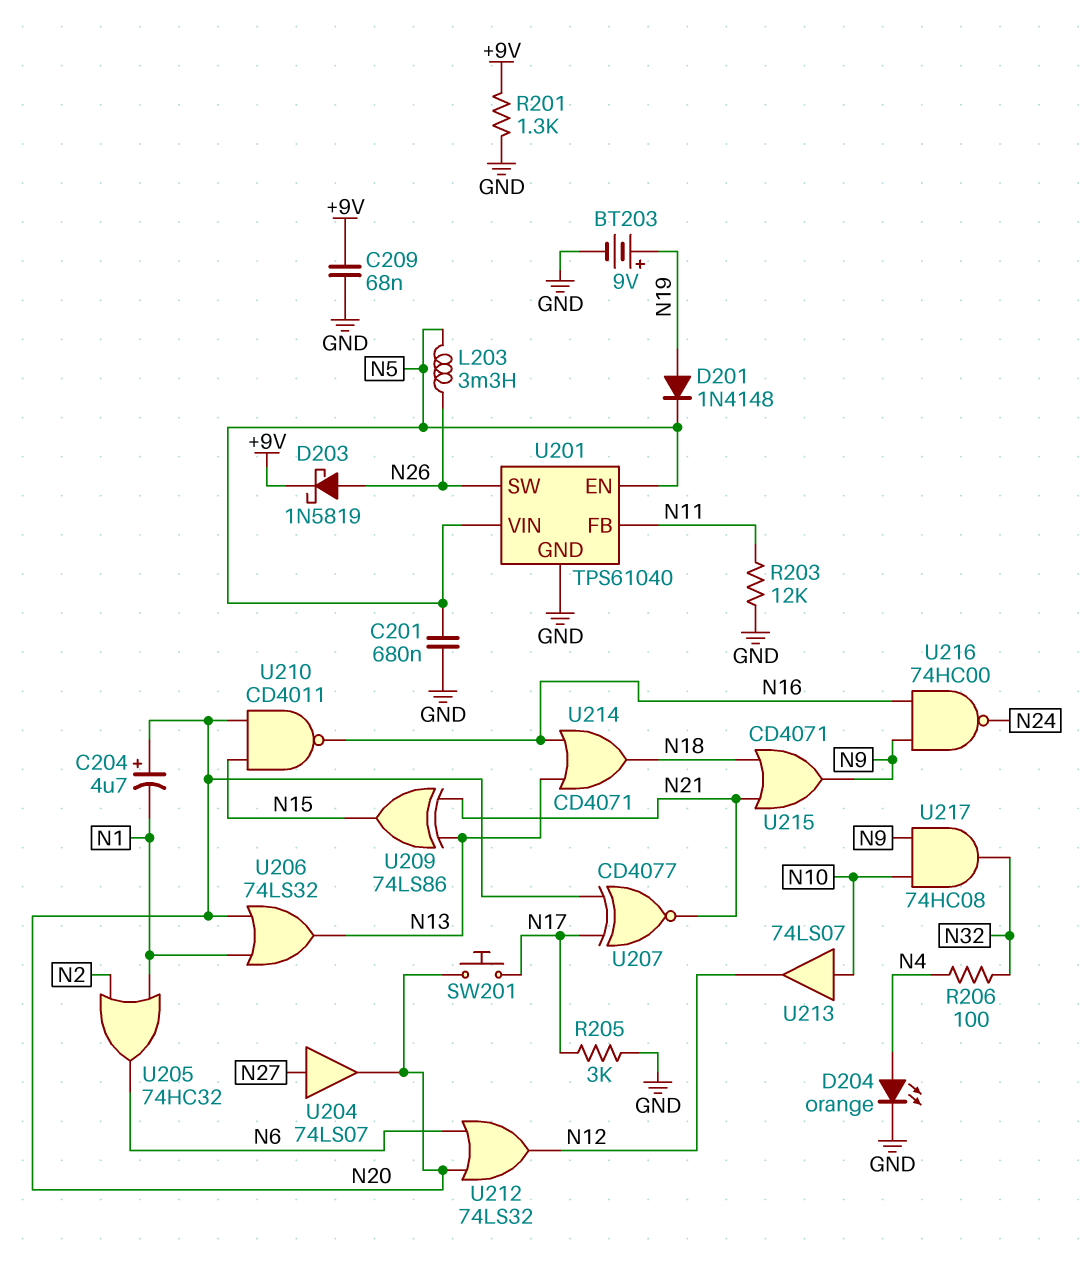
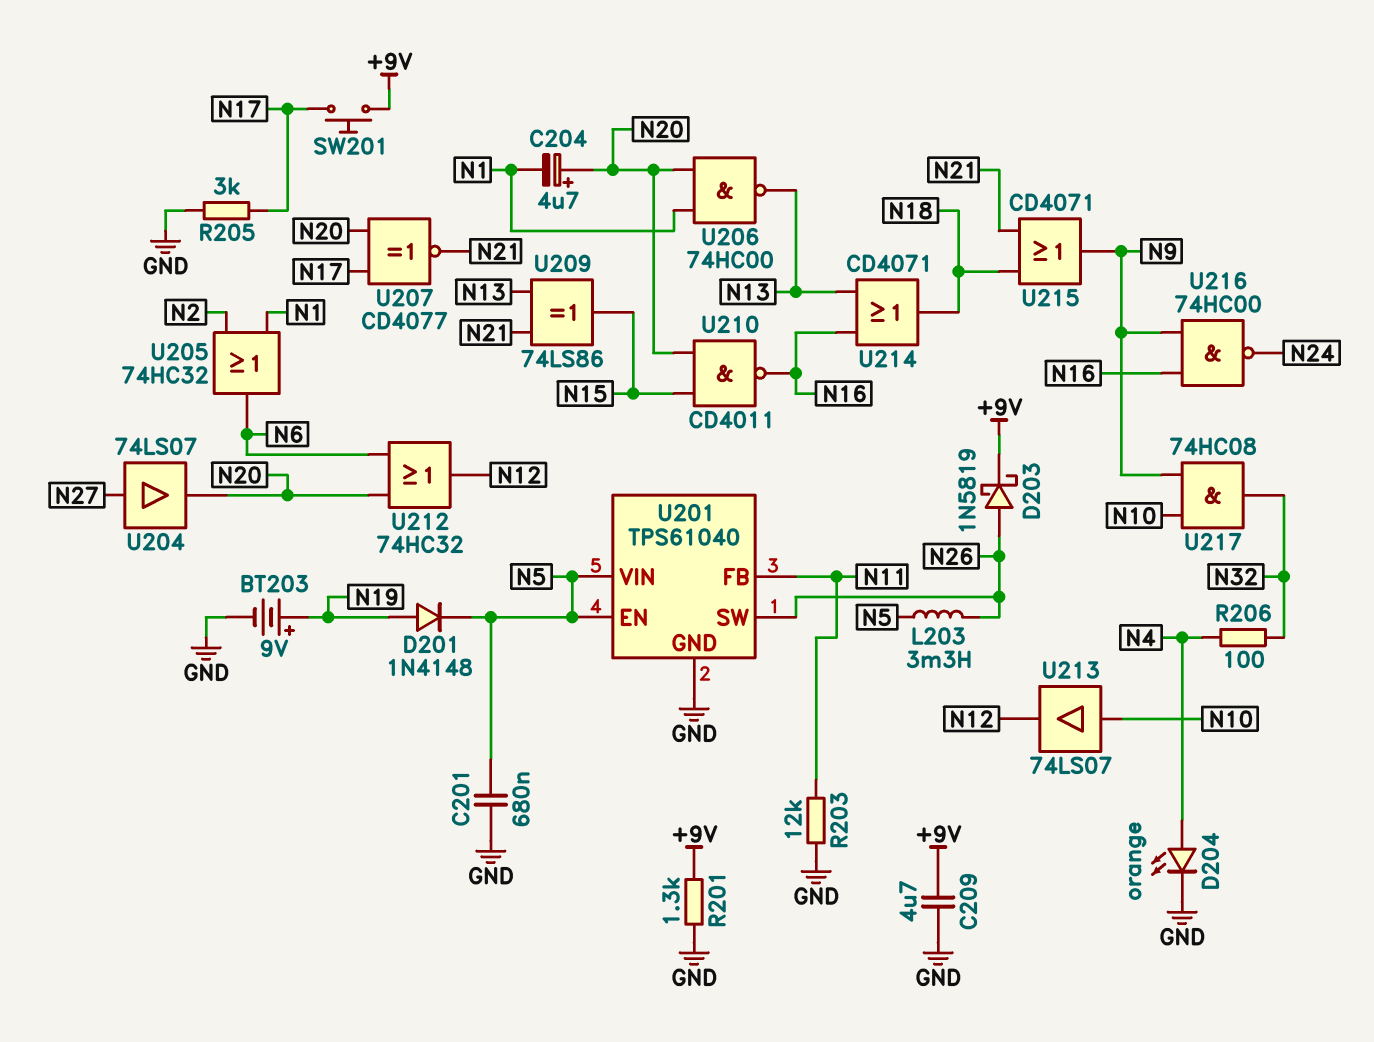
C209: 68nF (+9V, GND) -> 4.7uF (+9V, GND)
SW201: button (N17, N20) -> button (+9V, N17)
U206: OR 74LS32 (in N1, in N20, out N13) -> NAND 74HC00 (in N1, in N20, out N13)
U212: OR 74LS32 (in N6, in N20, out N12) -> OR 74HC32 (in N6, in N20, out N12)

